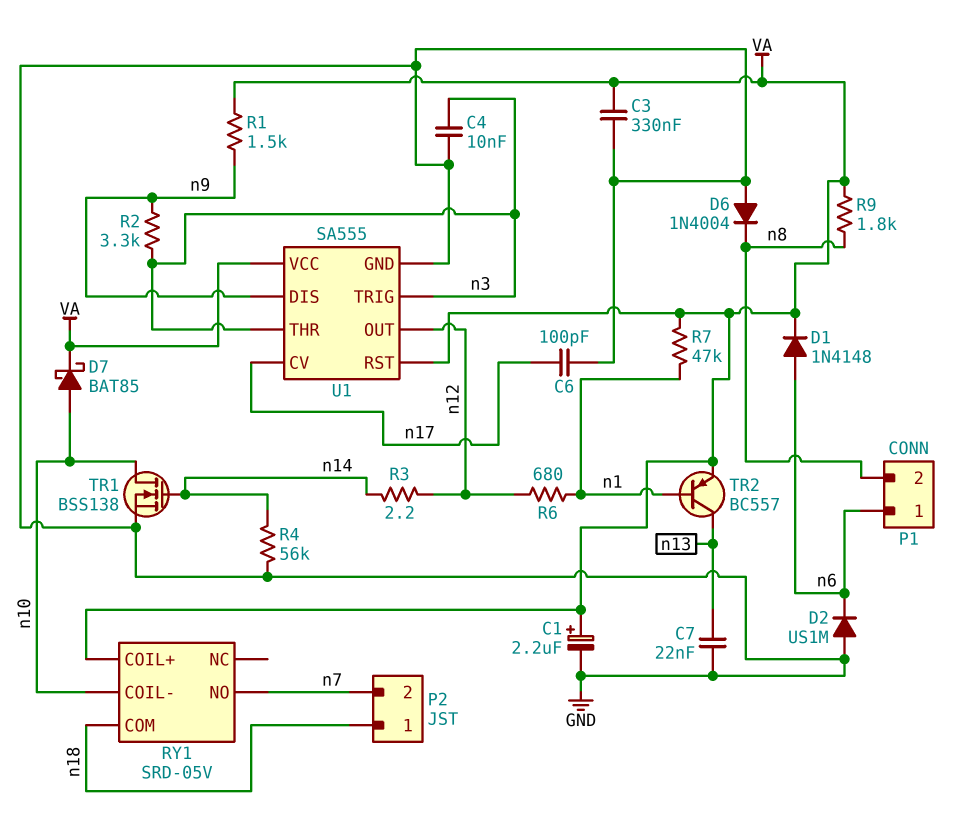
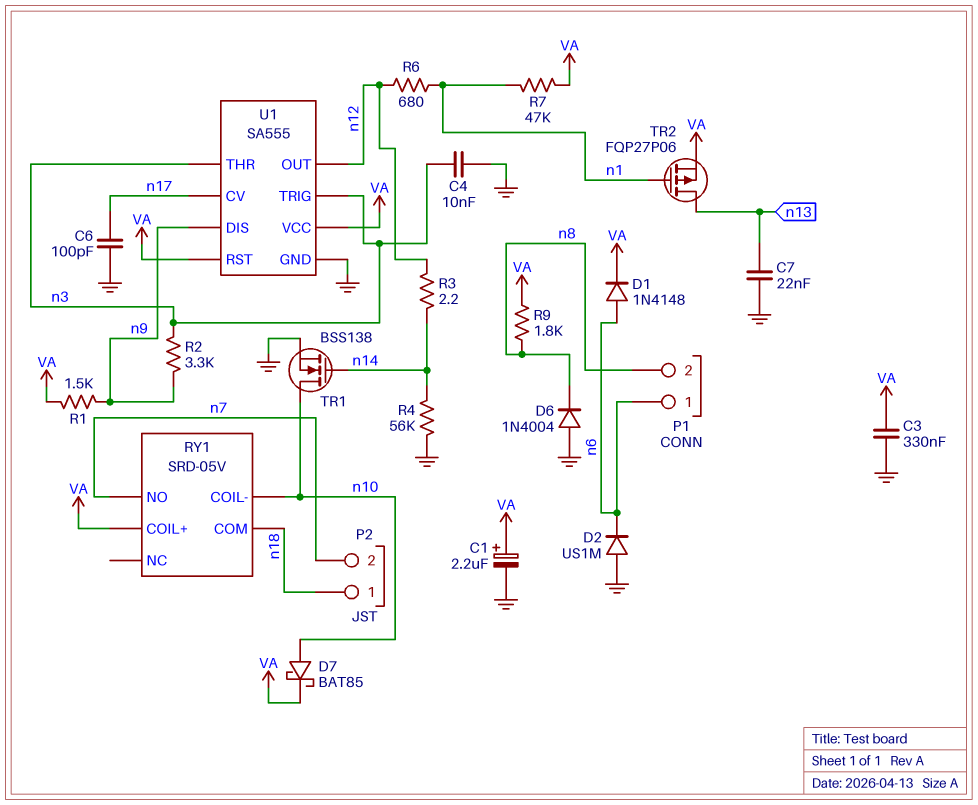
TR2: PNP BC557 (B n1, C n13, E VA) -> PMOS FQP27P06 (G n1, D n13, S VA)

